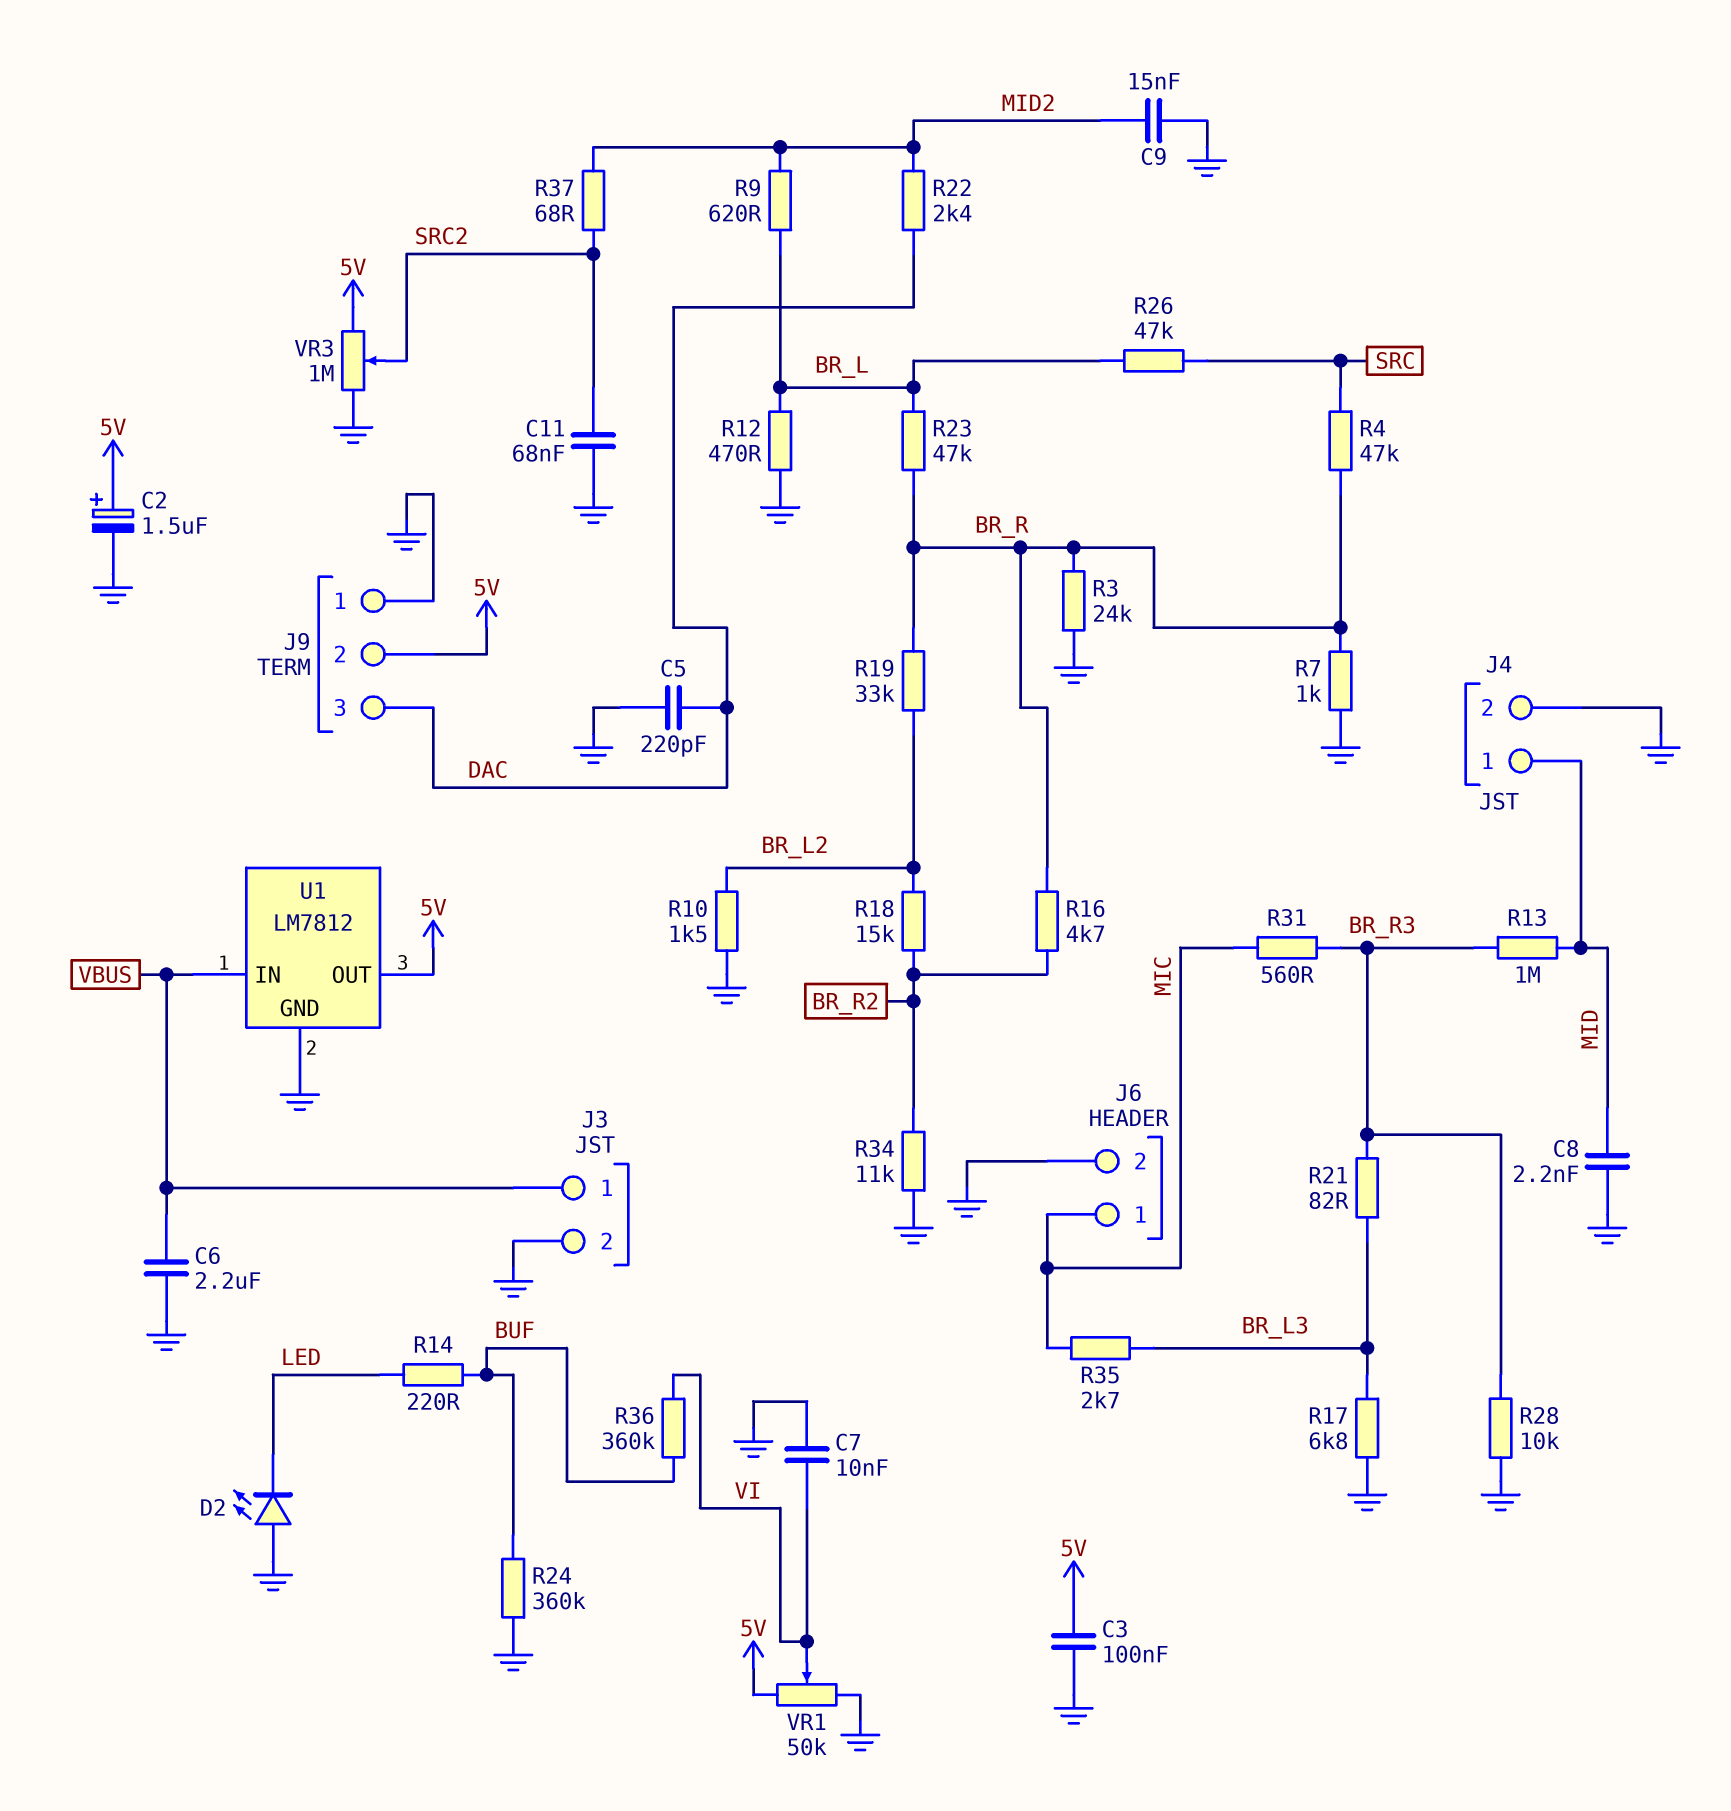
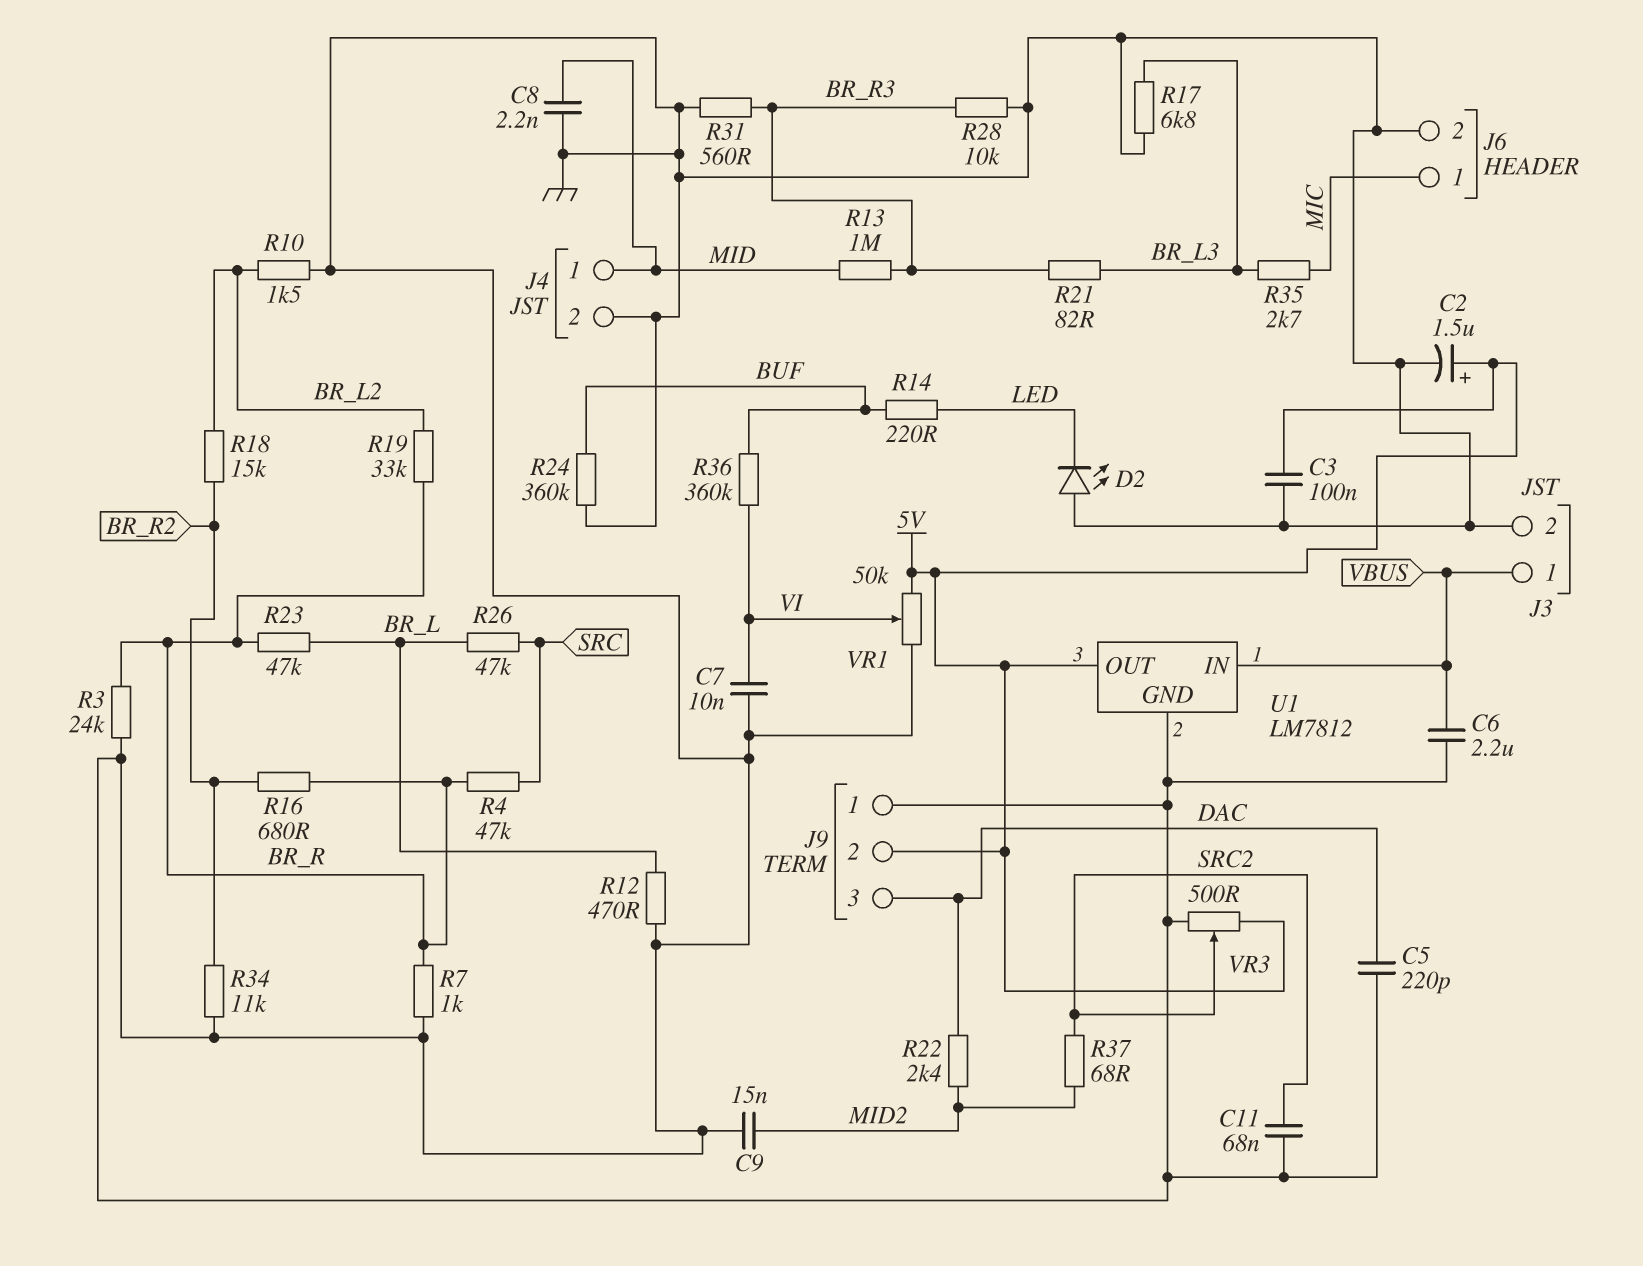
R9: 620 (BR_L, MID2) -> none
R16: 4.7k (BR_R, BR_R2) -> 680 (BR_R, BR_R2)
R31: 560 (BR_R3, MIC) -> 560 (BR_R3, GND)
VR3: 1M (5V, GND, wiper SRC2) -> 500 (5V, GND, wiper SRC2)

